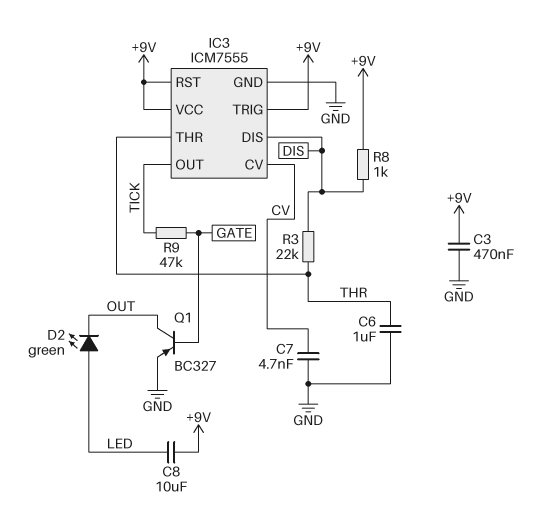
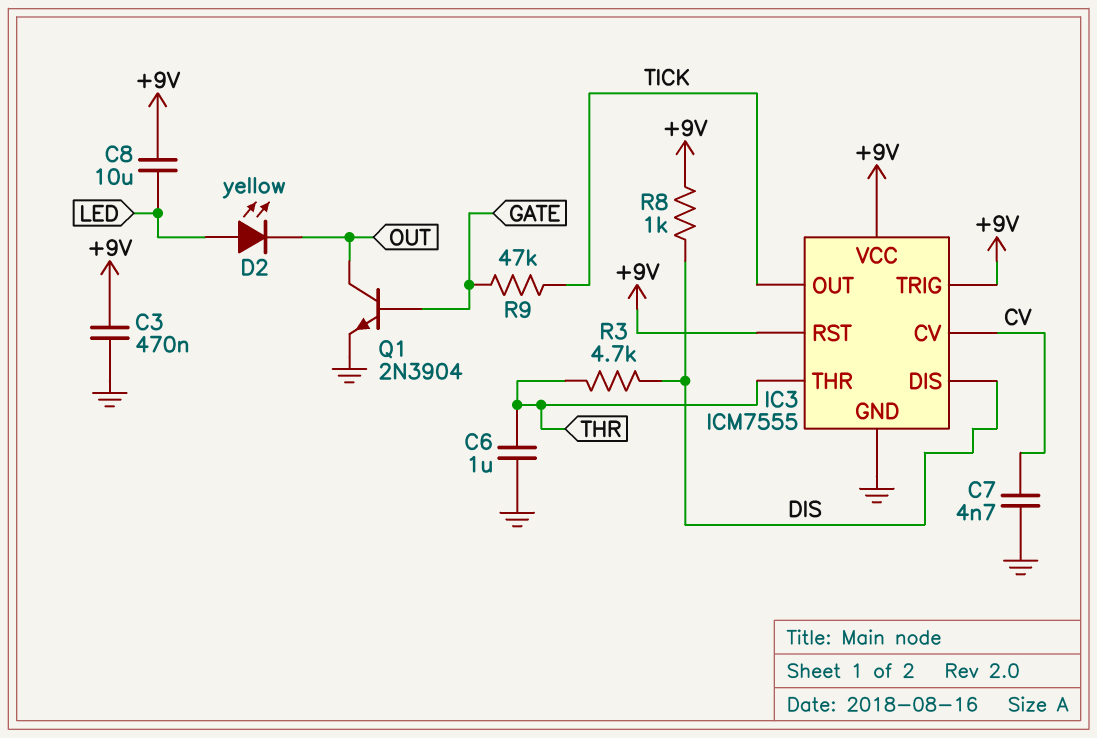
D2: LED green (A LED, K OUT) -> LED yellow (A LED, K OUT)
Q1: PNP BC327 (B GATE, C OUT, E GND) -> NPN 2N3904 (B GATE, C OUT, E GND)
R3: 22k (DIS, THR) -> 4.7k (DIS, THR)

